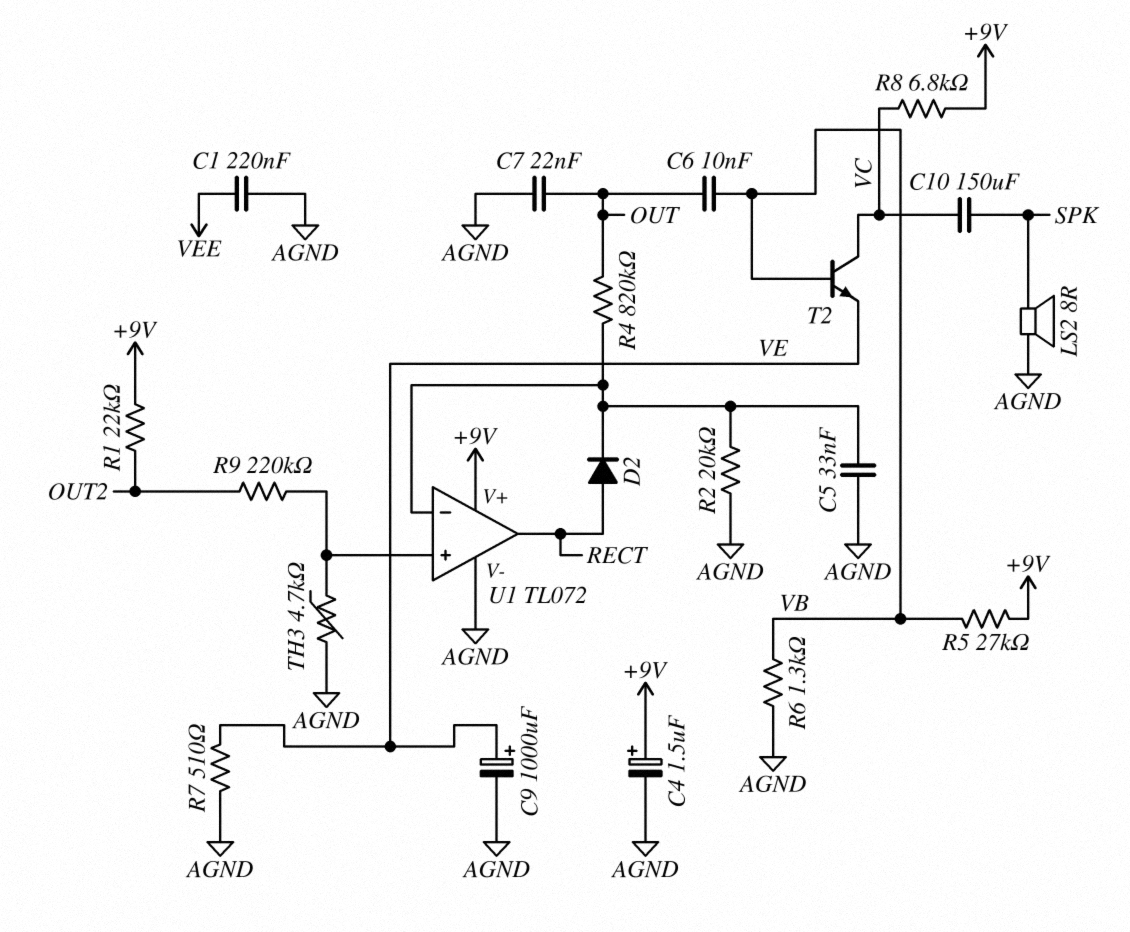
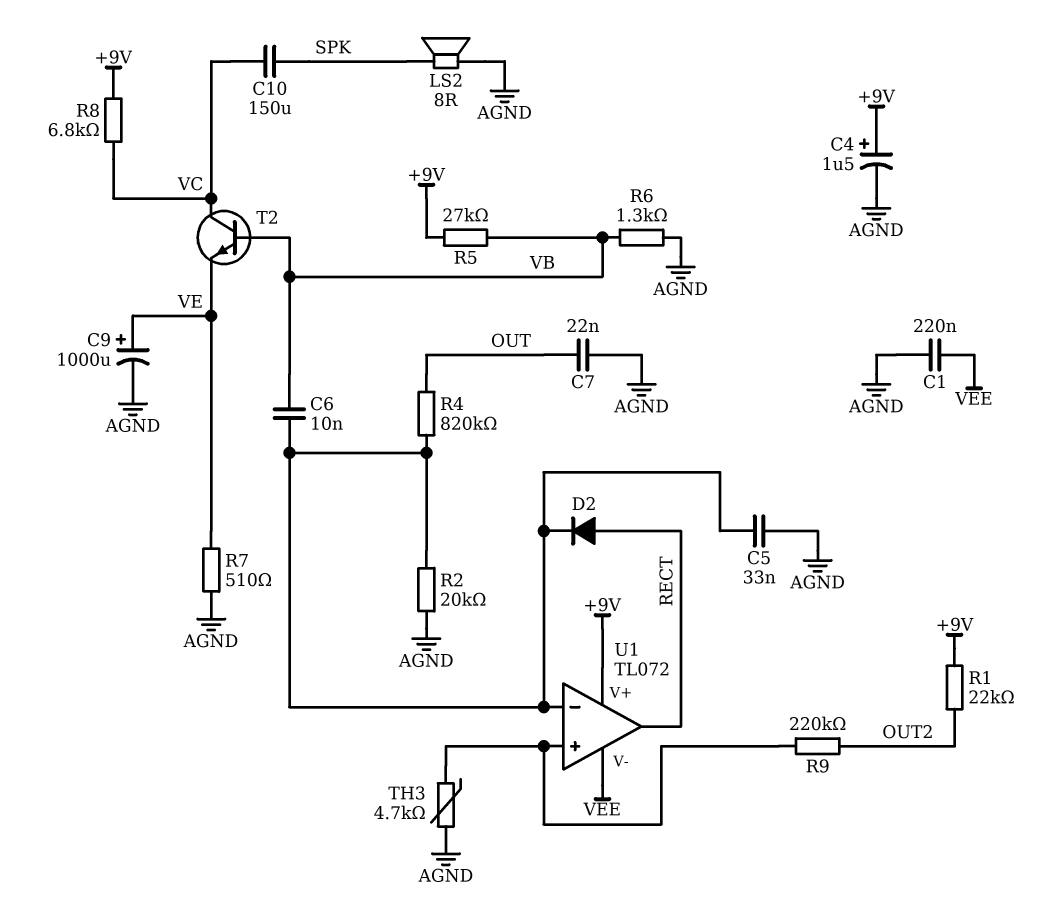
C6: 10nF (OUT, VB) -> 10nF (U1/in-, VB)
U1 pin V-: AGND -> VEE

